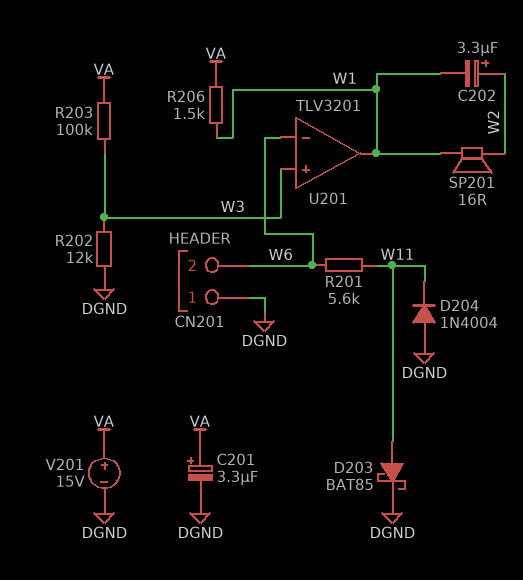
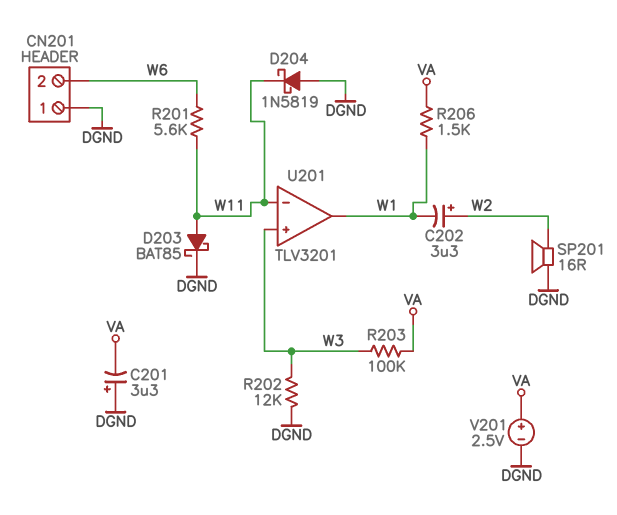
C201: 3.3uF (plus VA, minus DGND) -> 3.3uF (plus DGND, minus VA)
D204: diode 1N4004 (A DGND, K W11) -> schottky 1N5819 (A DGND, K W11)
SP201: speaker 16R (W1, W2) -> speaker 16R (DGND, W2)
U201 pin in-: W6 -> W11
V201: 15V (plus VA, minus DGND) -> 2.5V (plus VA, minus DGND)

